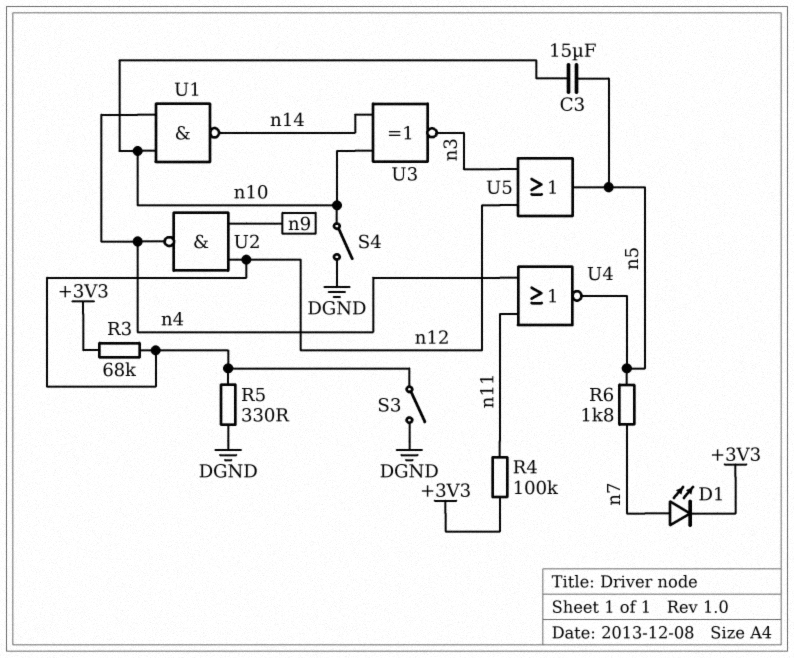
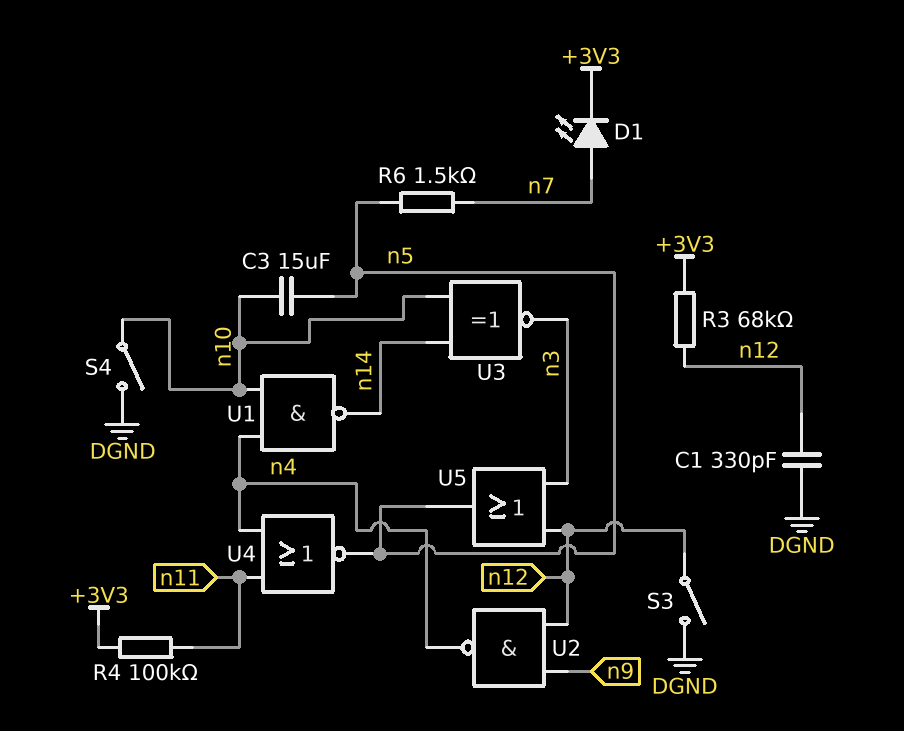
C1: none -> 330pF (DGND, n12)
R5: 330 (DGND, n12) -> none
R6: 1.8k (n5, n7) -> 1.5k (n5, n7)

